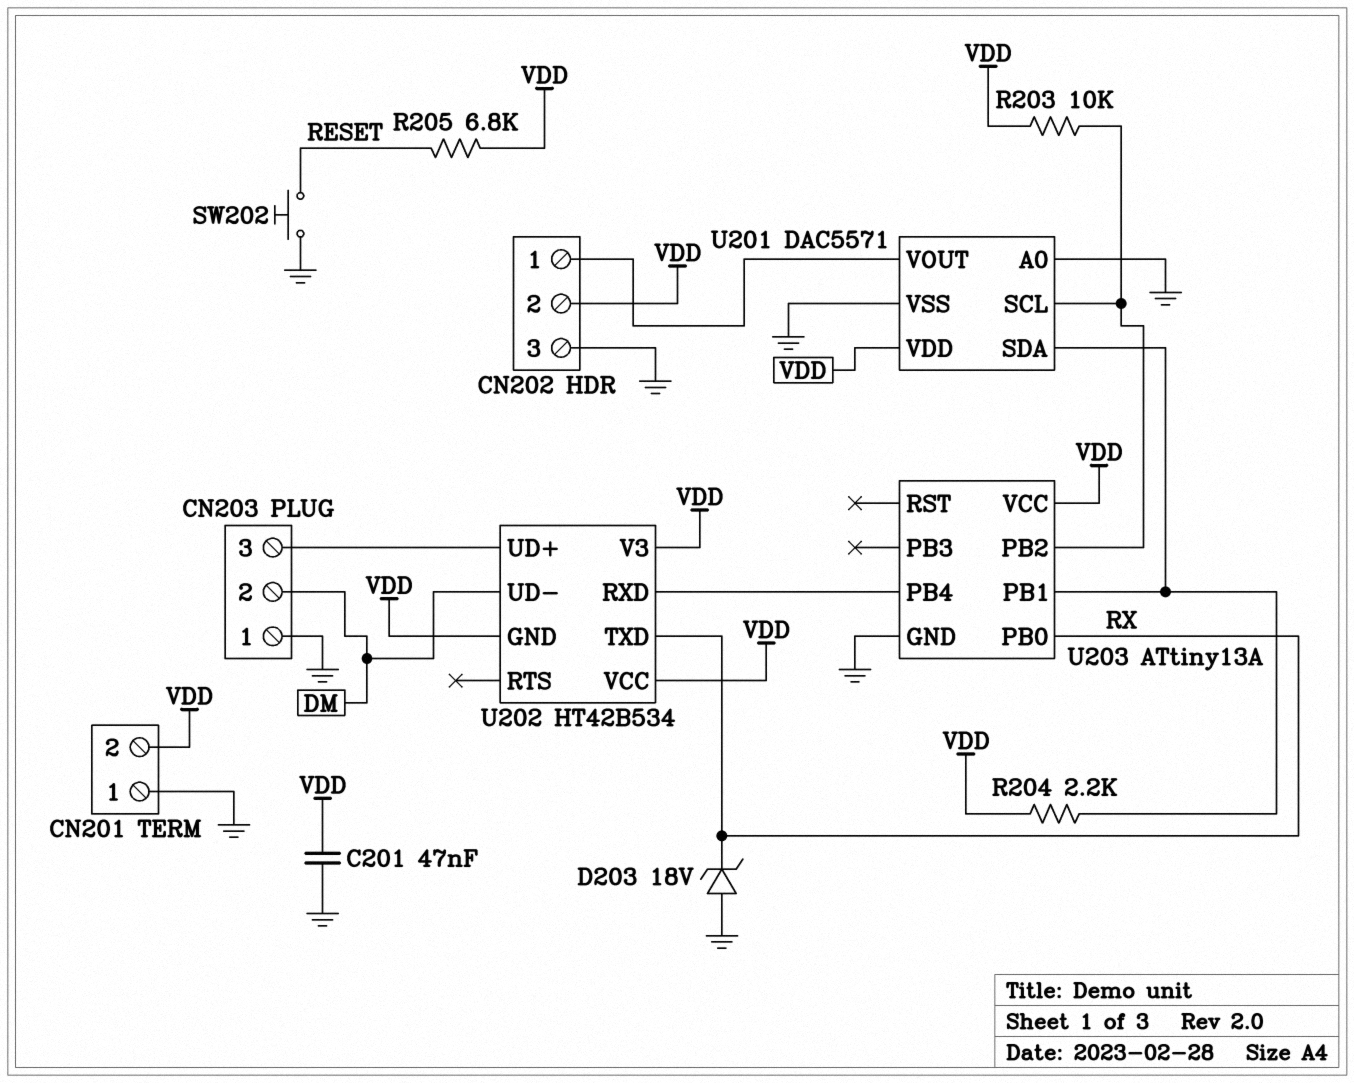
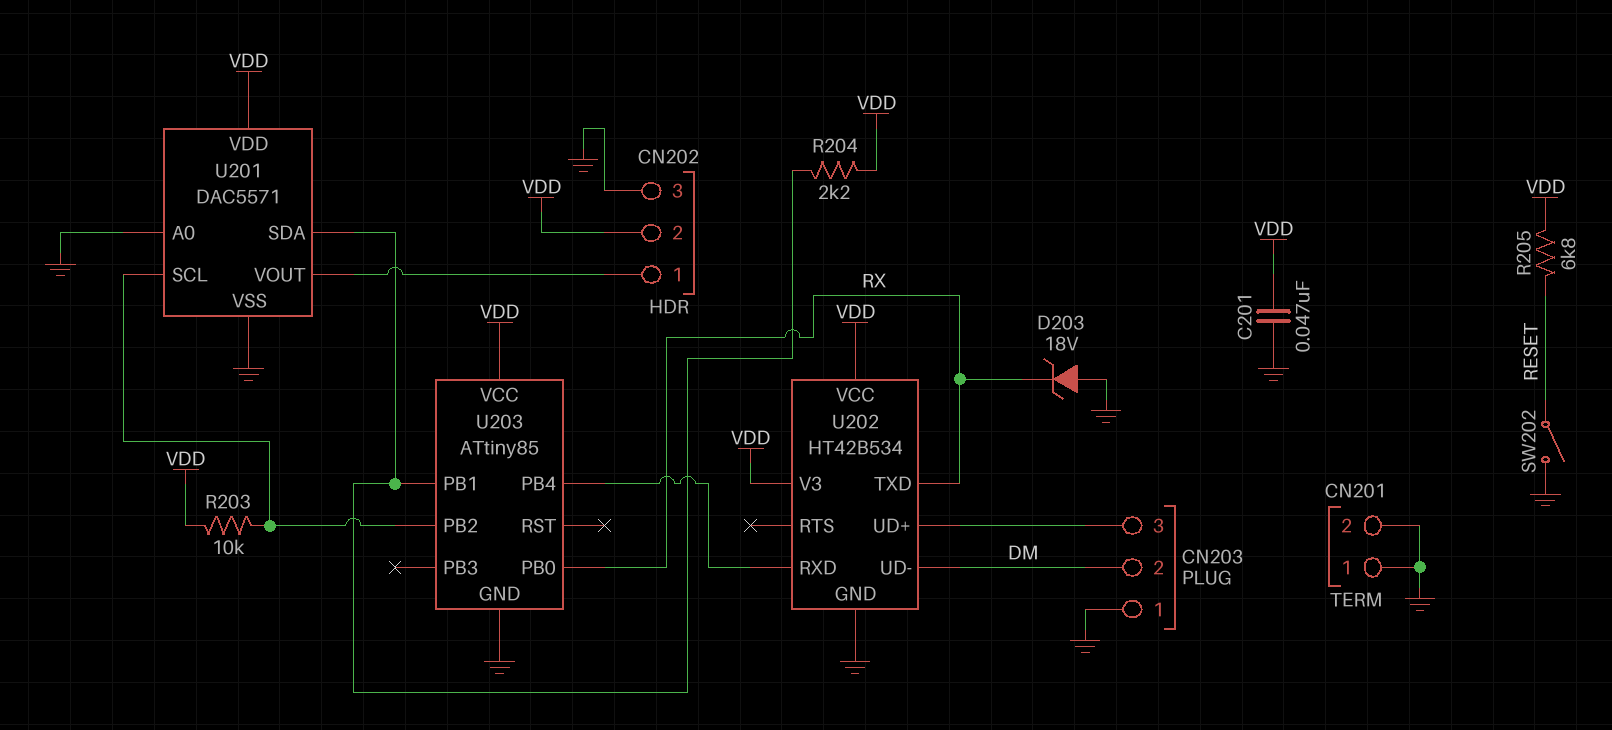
CN201 pin 2: VDD -> GND
SW202: button (GND, RESET) -> switch (GND, RESET)
U202 pin GND: VDD -> GND
U203: ATtiny13A -> ATtiny85

